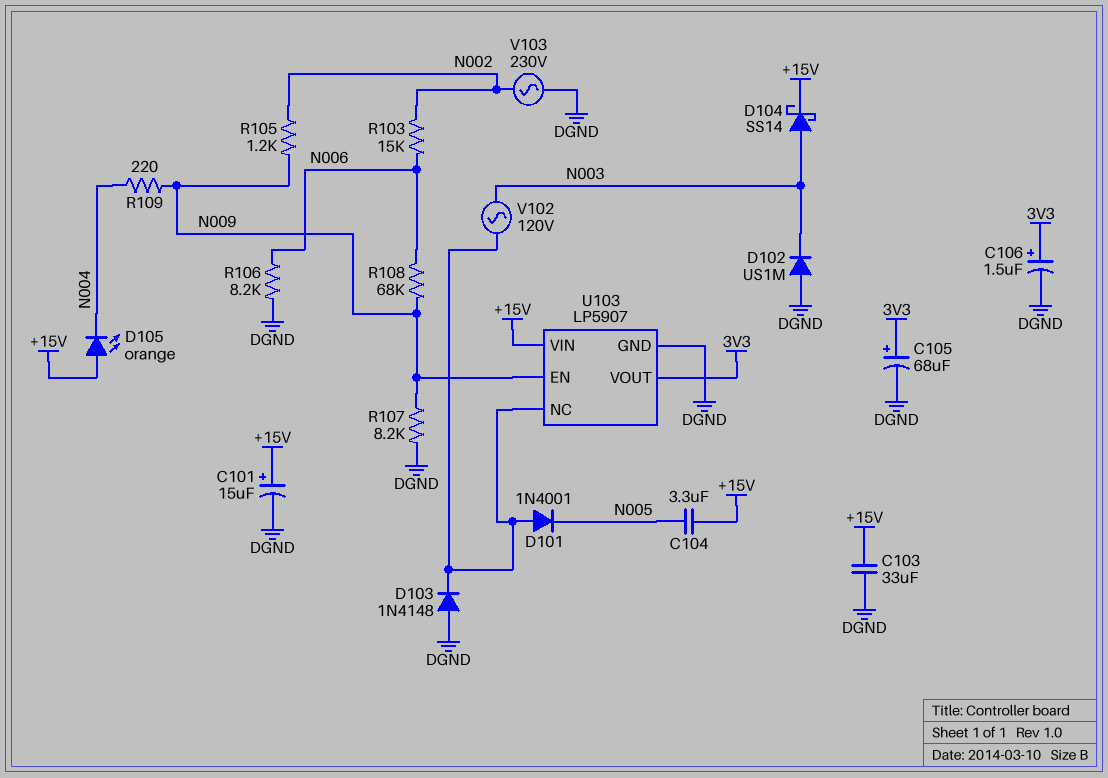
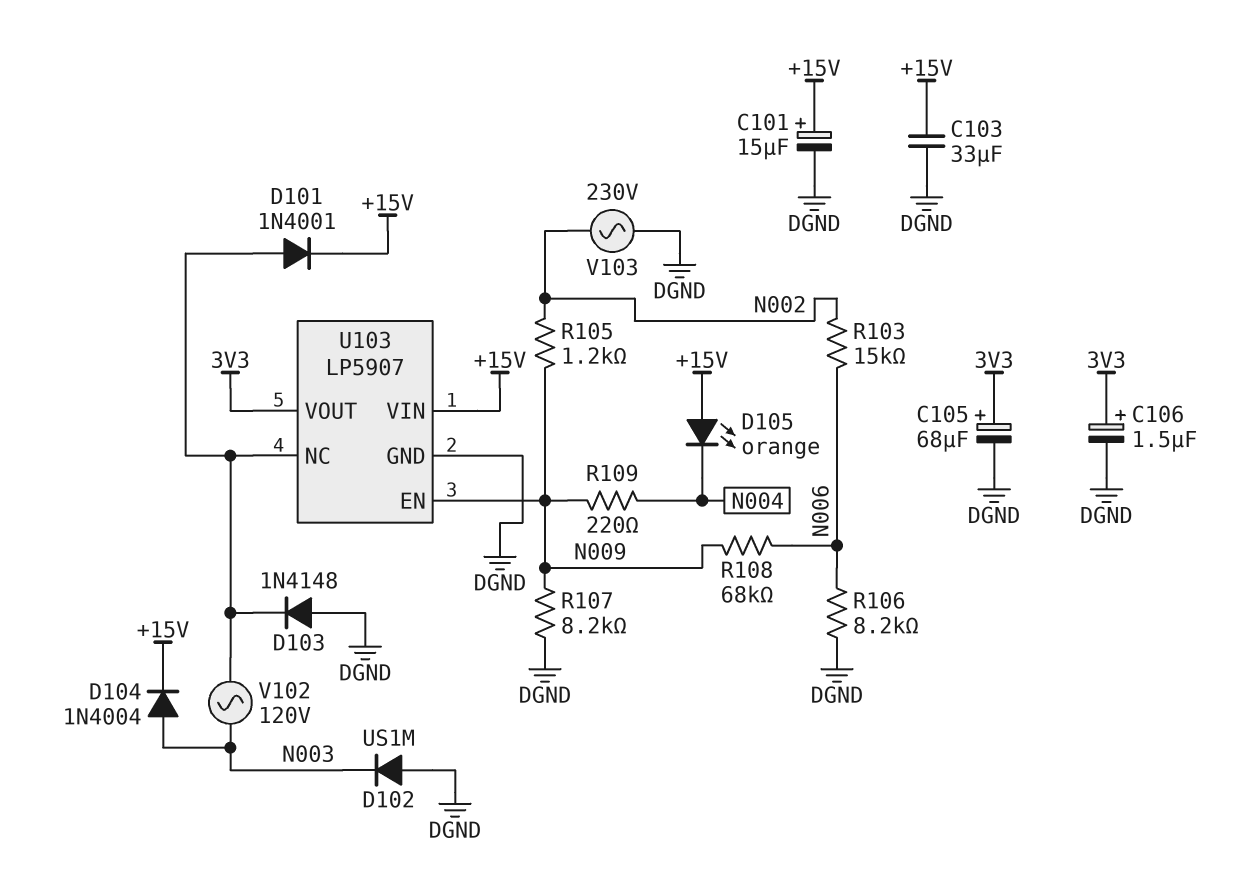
C104: 3.3uF (+15V, N005) -> none
D101: diode 1N4001 (A U103/NC, K N005) -> diode 1N4001 (A U103/NC, K +15V)
D104: schottky SS14 (A N003, K +15V) -> diode 1N4004 (A N003, K +15V)

